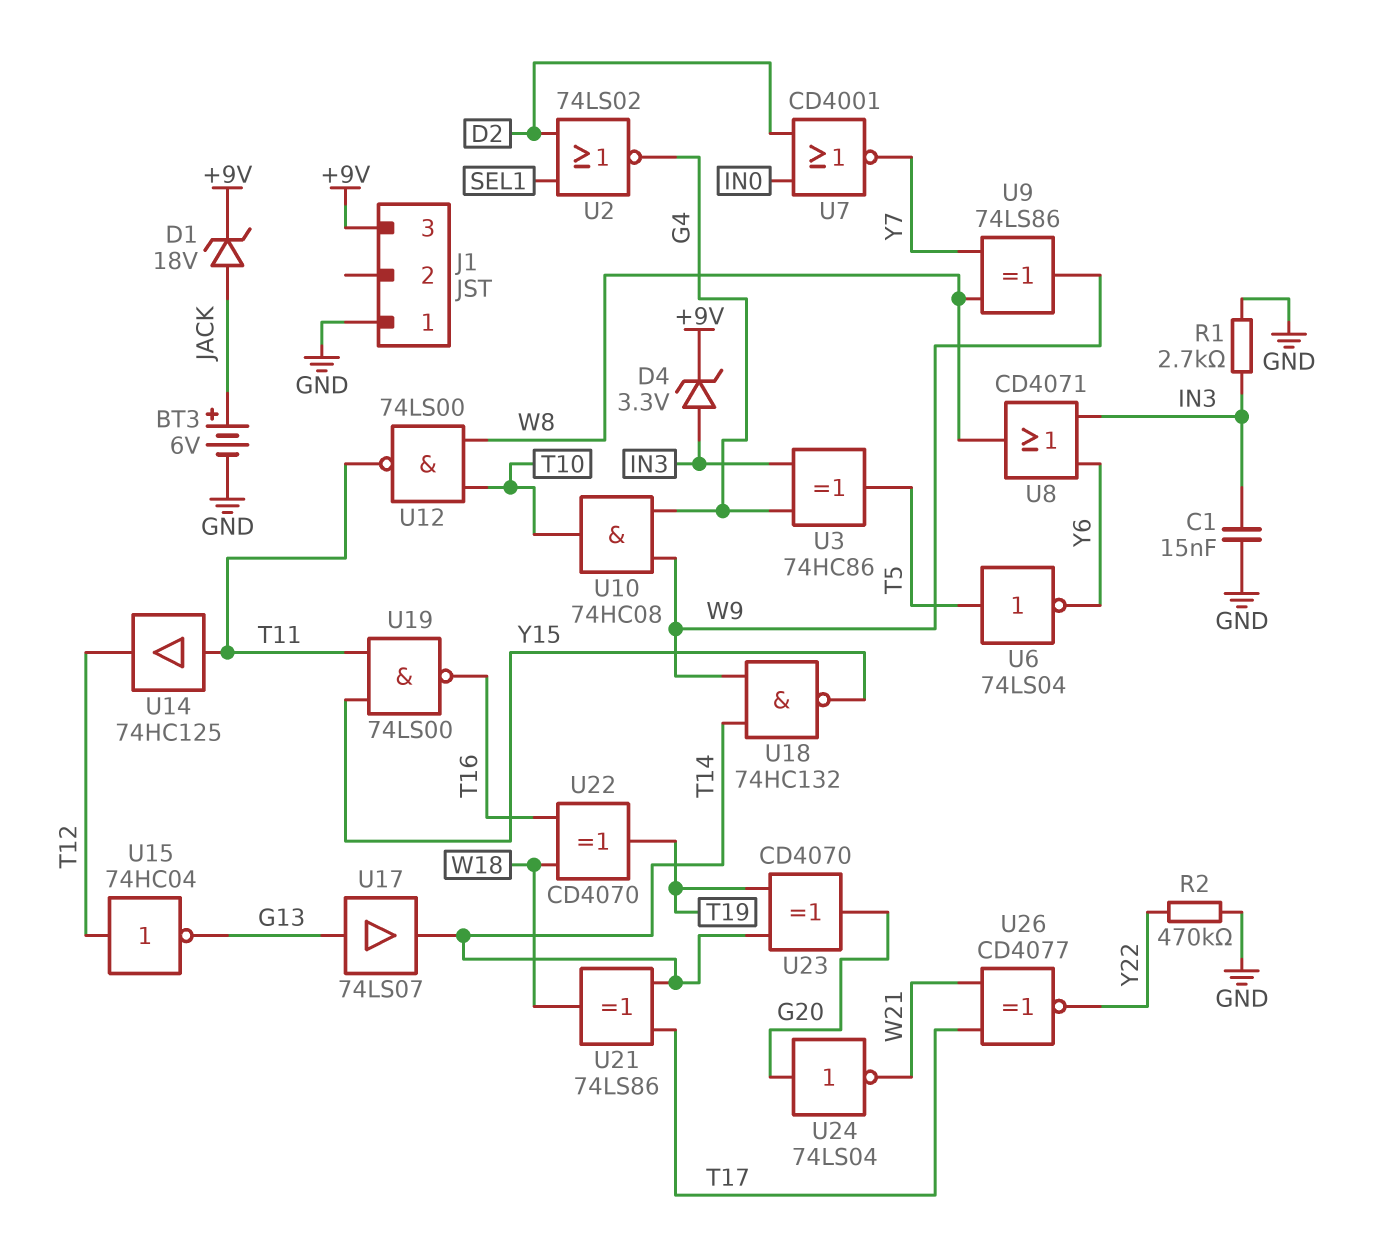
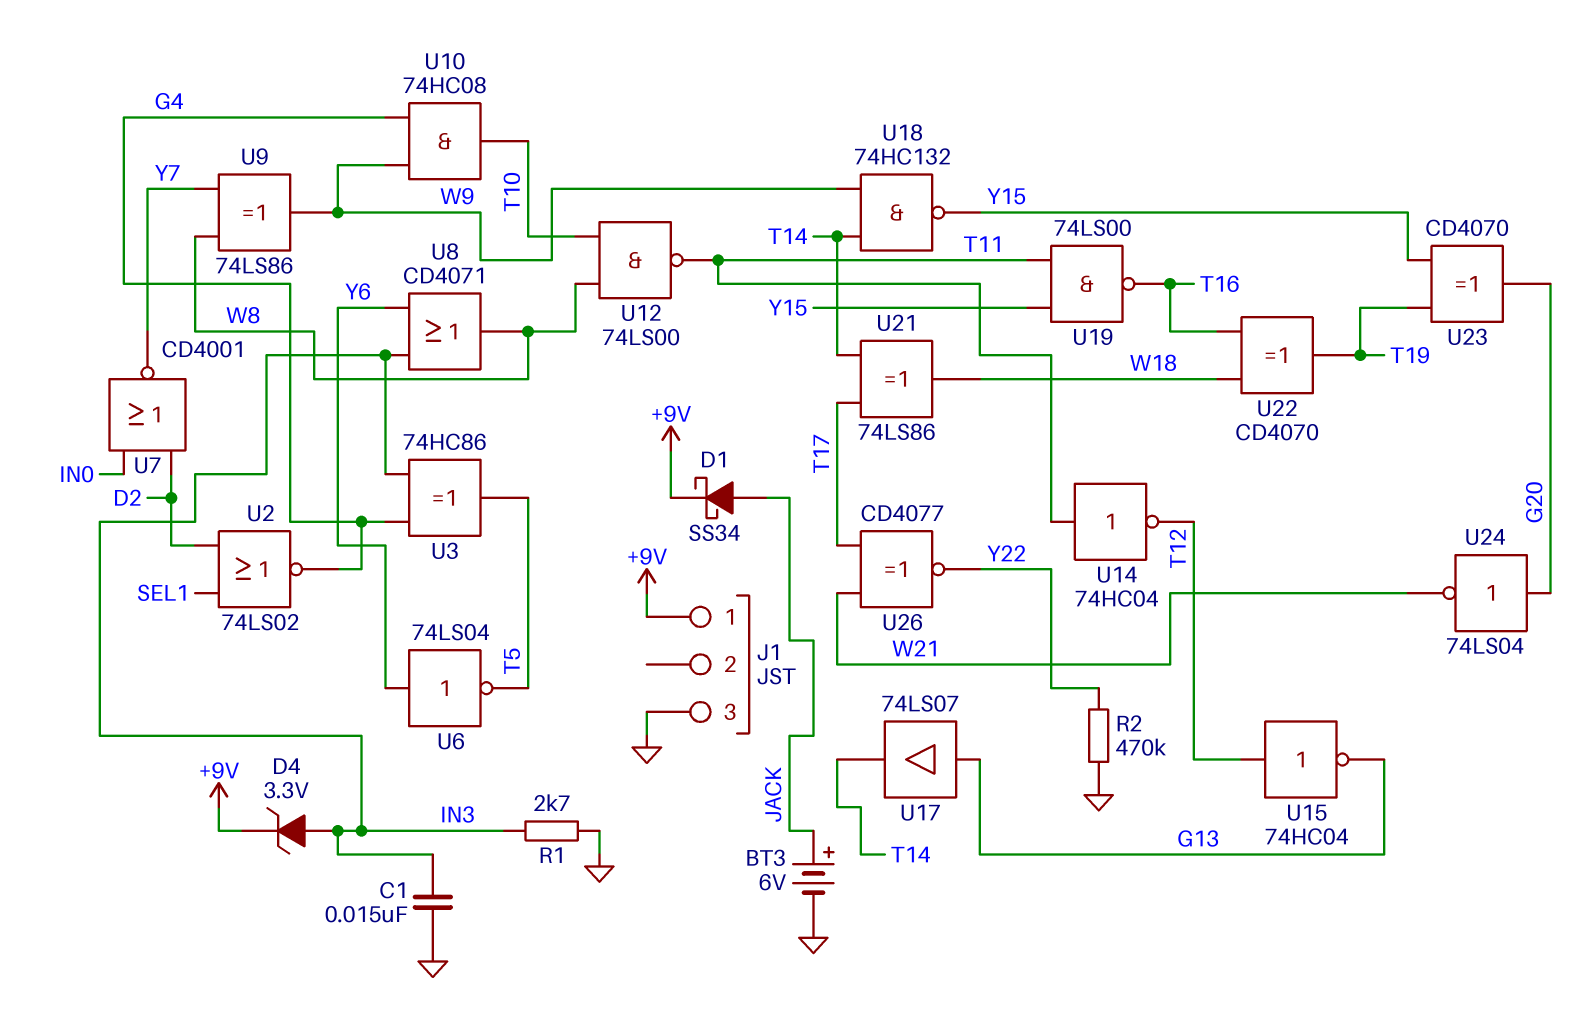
D1: zener 18V (A JACK, K +9V) -> schottky SS34 (A JACK, K +9V)
J1 pin 1: GND -> +9V
J1 pin 3: +9V -> GND
U6: NOT 74LS04 (in T5, out Y6) -> NOT 74LS04 (in Y6, out T5)
U14: buffer 74HC125 (in T11, out T12) -> NOT 74HC04 (in T11, out T12)
U23: XOR CD4070 (in T14, in T19, out G20) -> XOR CD4070 (in T19, in Y15, out G20)

